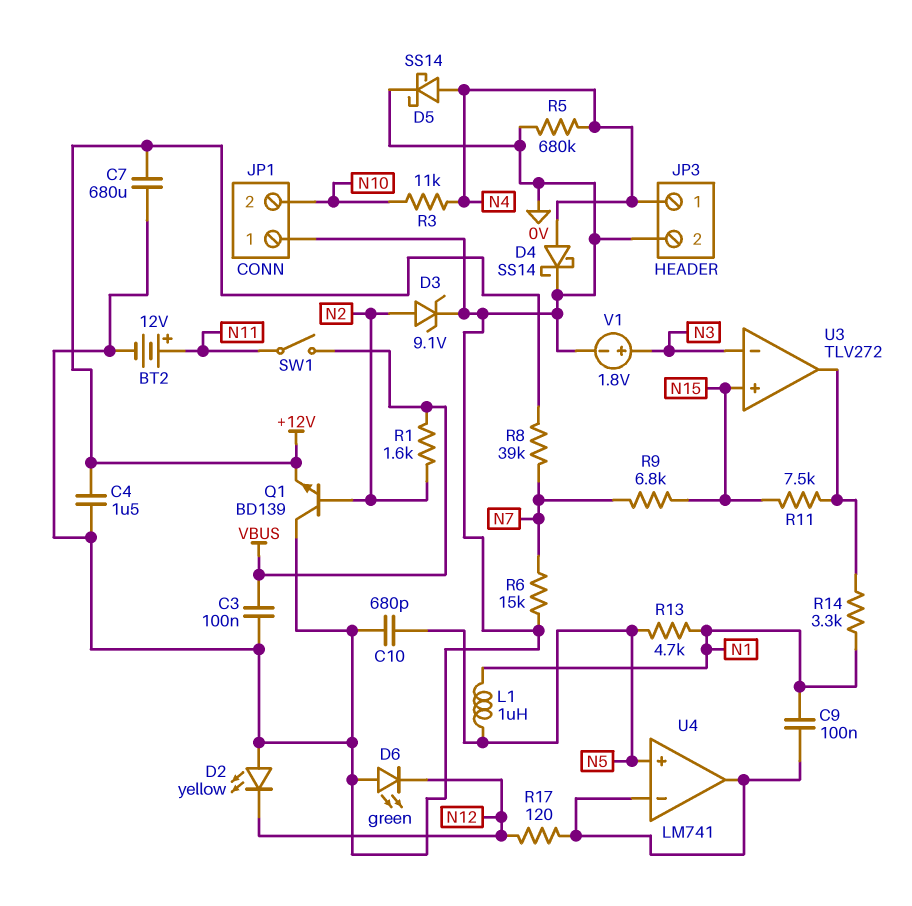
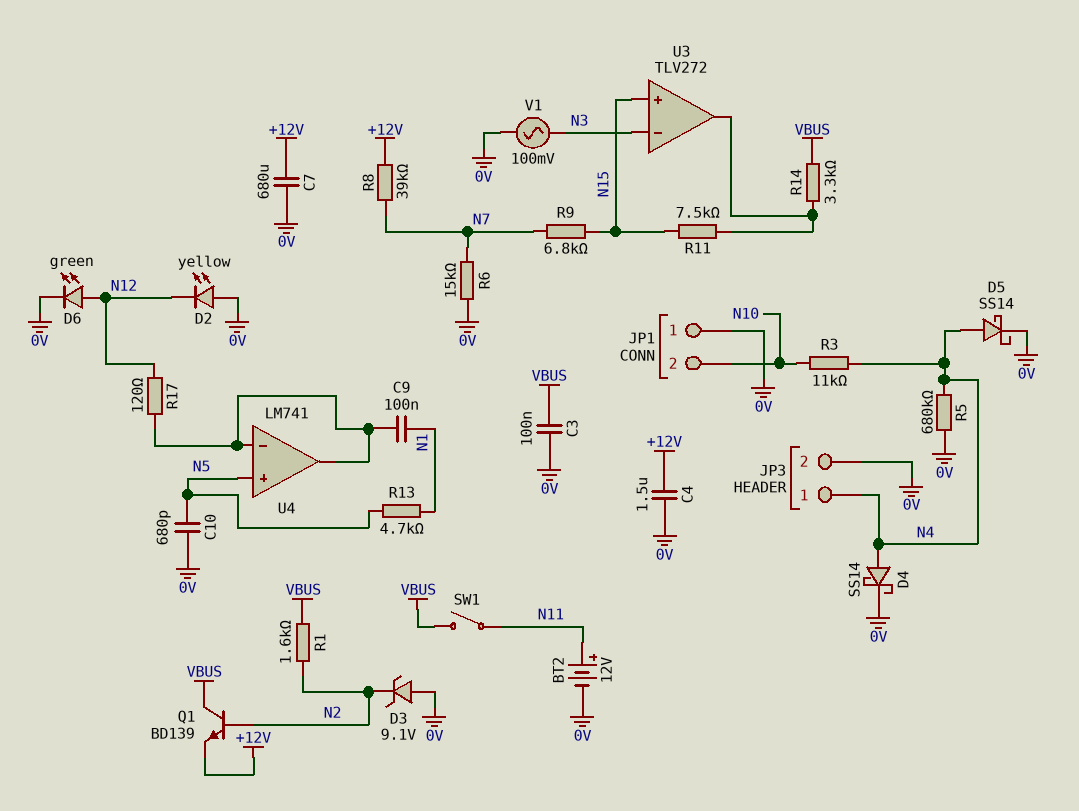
D3: zener 9.1V (A N2, K 0V) -> zener 9.1V (A 0V, K N2)
D6: LED green (A 0V, K N12) -> LED green (A N12, K 0V)
L1: 1uH (N1, N5) -> none
Q1: NPN BD139 (B N2, C 0V, E +12V) -> NPN BD139 (B N2, C VBUS, E +12V)
R14: 3.3k (N1, U3/out) -> 3.3k (U3/out, VBUS)
V1: 1.8V (plus N3, minus 0V) -> AC 100mV (0V, N3)

